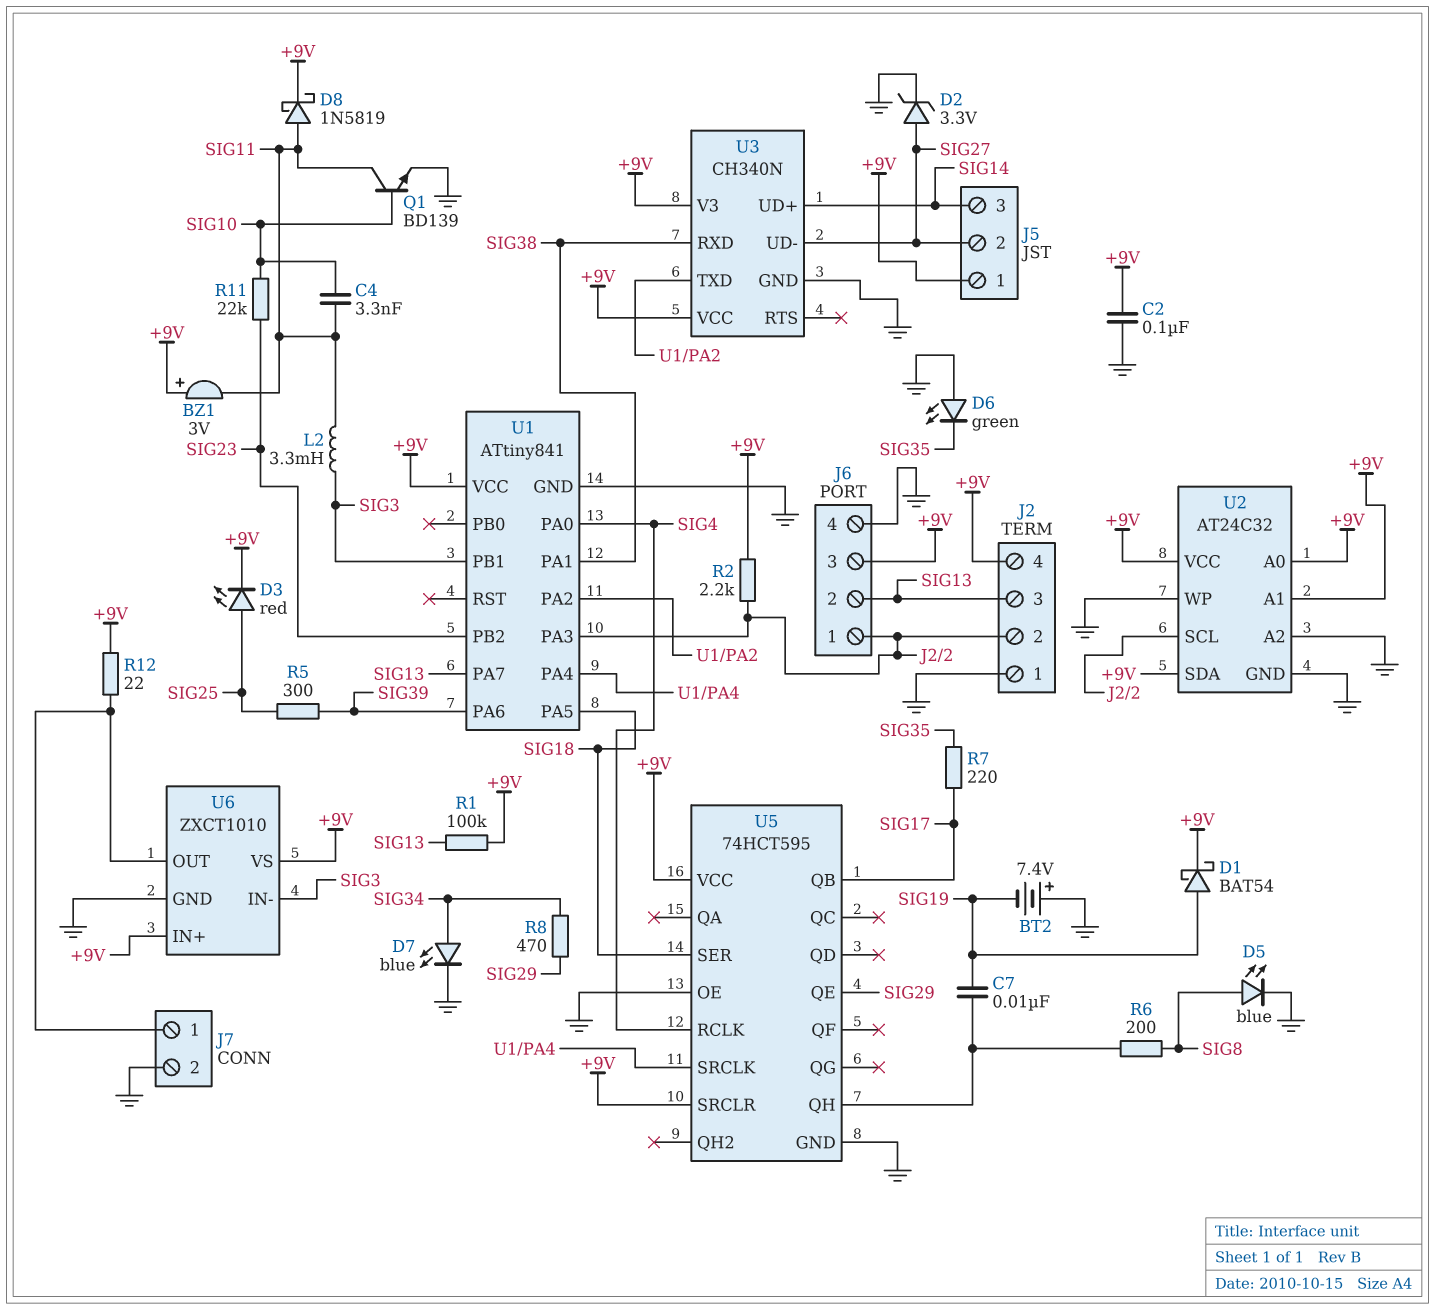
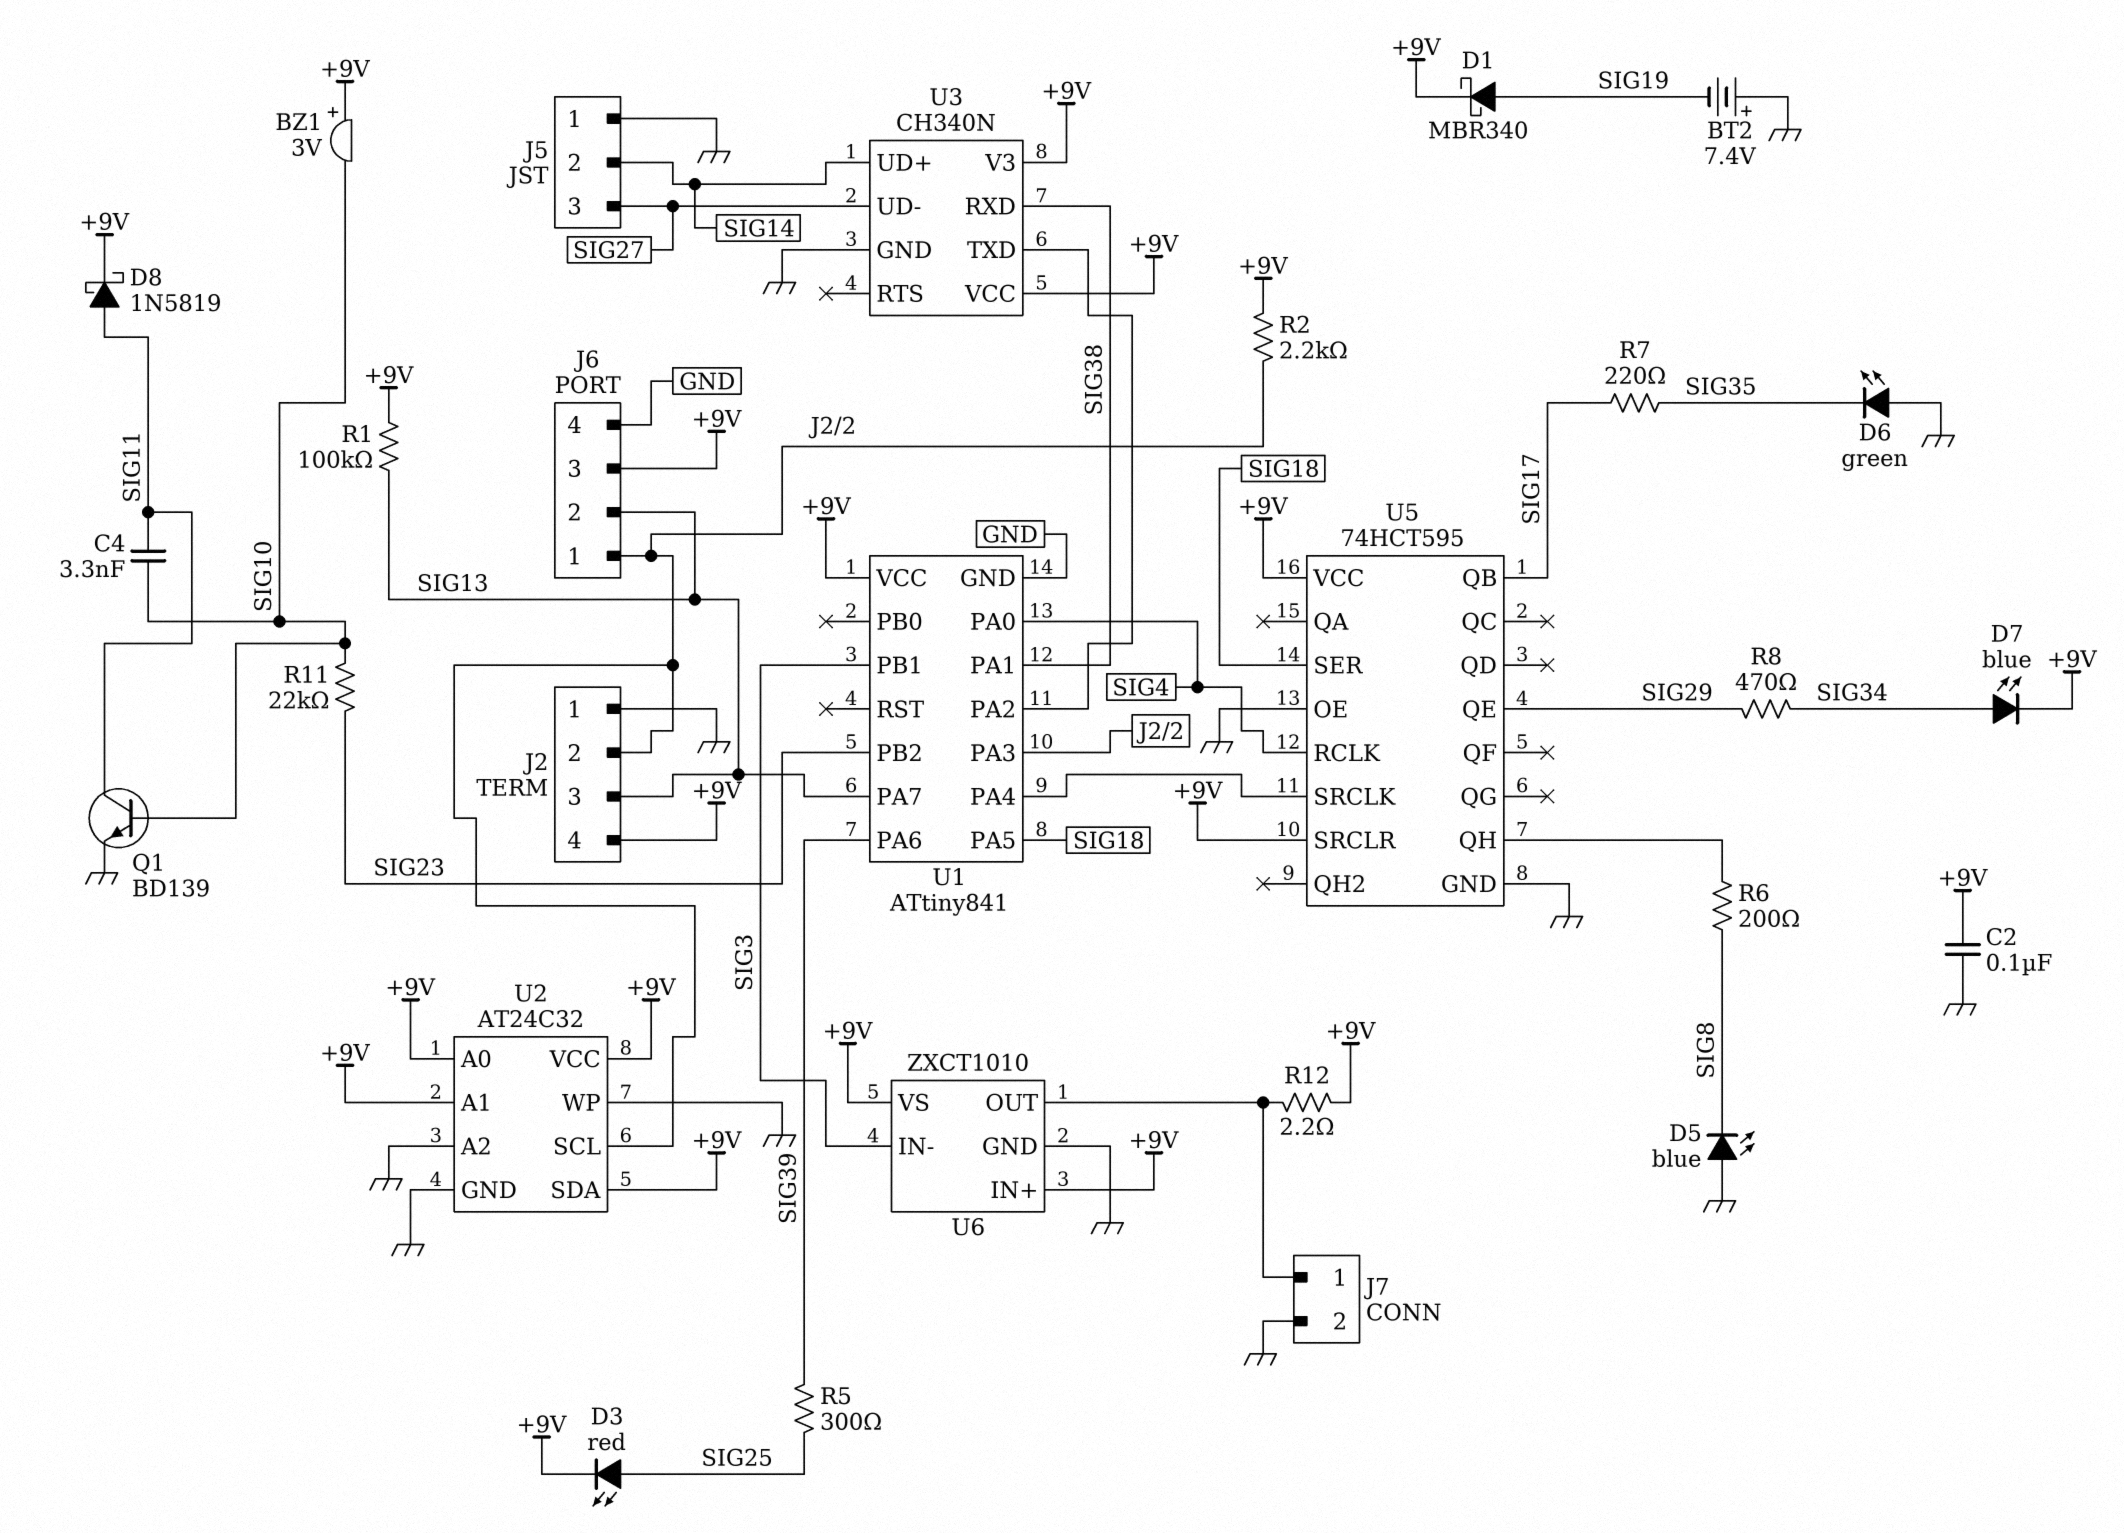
BZ1: buzzer 3V (plus +9V, minus SIG11) -> buzzer 3V (plus +9V, minus SIG10)
C7: 10nF (SIG19, U5/QH) -> none
D1: schottky BAT54 (A SIG19, K +9V) -> schottky MBR340 (A SIG19, K +9V)
D2: zener 3.3V (A SIG27, K GND) -> none
D5: LED blue (A SIG8, K GND) -> LED blue (A GND, K SIG8)
D7: LED blue (A SIG34, K GND) -> LED blue (A SIG34, K +9V)
J5 pin 1: +9V -> GND
J5 pin 2: SIG27 -> SIG14
J5 pin 3: SIG14 -> SIG27
L2: 3.3mH (SIG3, SIG11) -> none
R12: 22 (+9V, J7/1) -> 2.2 (+9V, J7/1)

